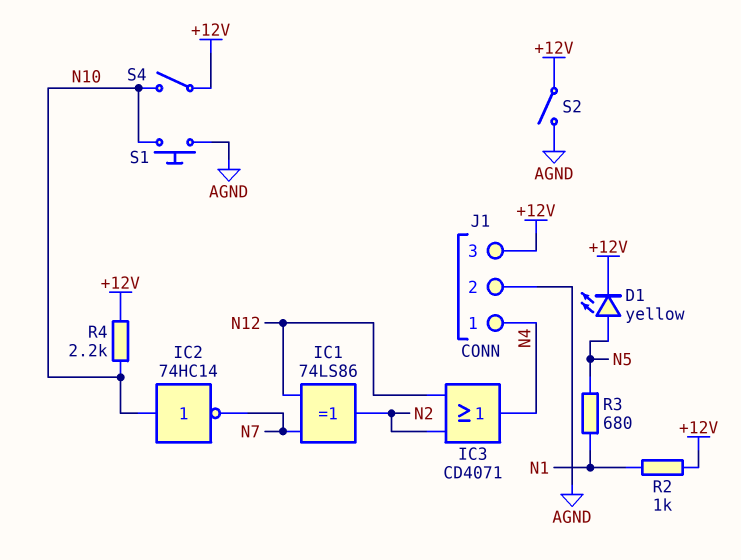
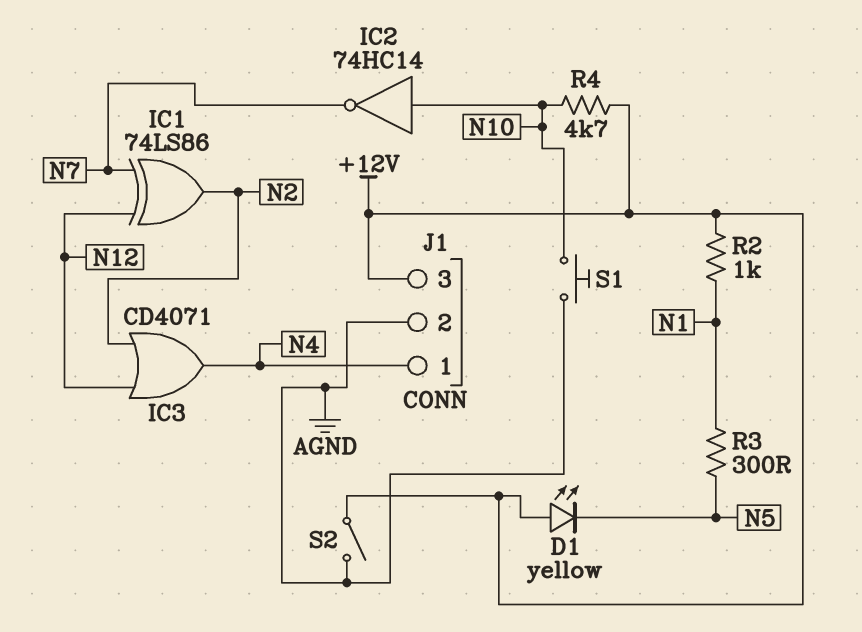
D1: LED yellow (A N5, K +12V) -> LED yellow (A +12V, K N5)
R3: 680 (N1, N5) -> 300 (N1, N5)
R4: 2.2k (+12V, N10) -> 4.7k (+12V, N10)
S4: switch (+12V, N10) -> none

